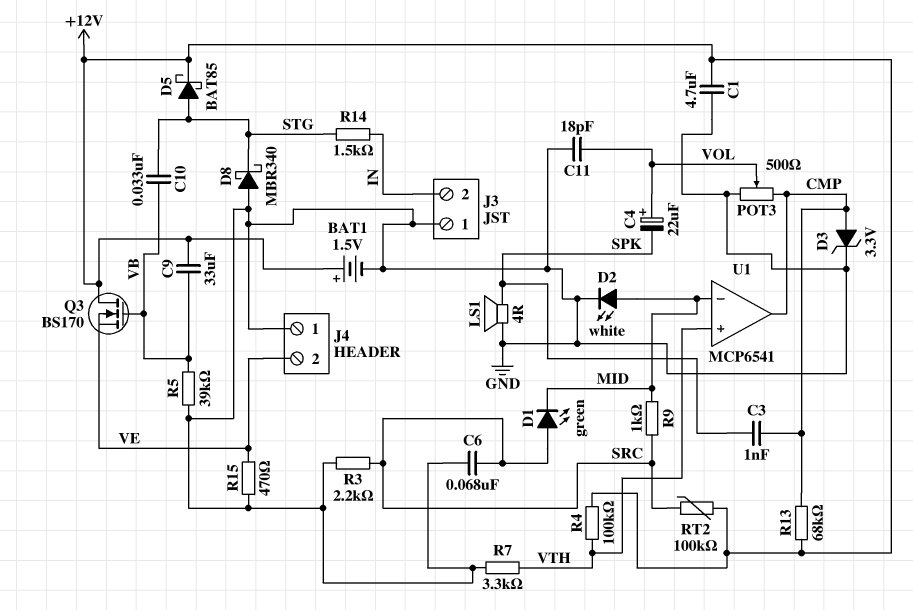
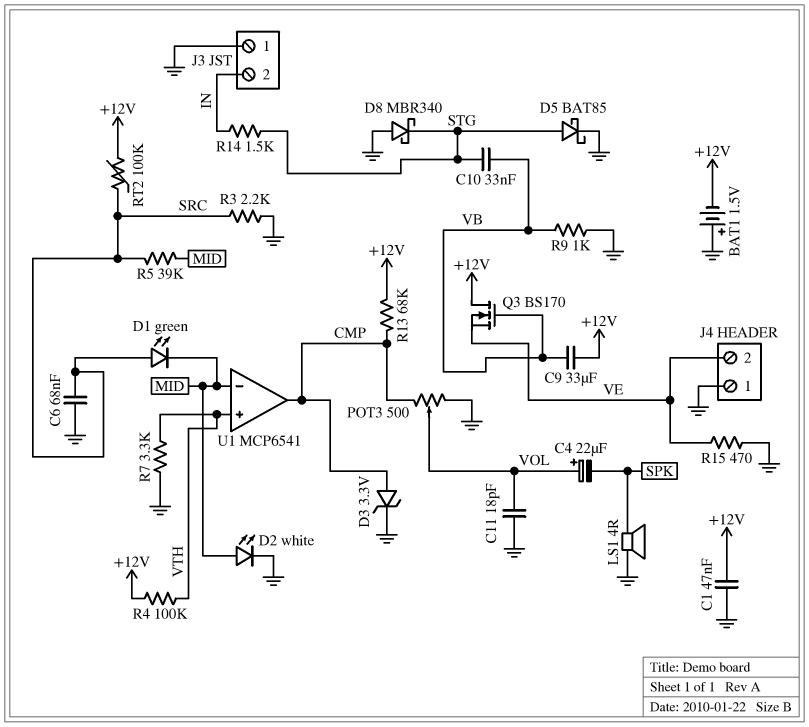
BAT1: 1.5V (plus +12V, minus GND) -> 1.5V (plus GND, minus +12V)
C1: 4.7uF (+12V, GND) -> 47nF (+12V, GND)
C3: 1nF (CMP, SPK) -> none
D5: schottky BAT85 (A STG, K +12V) -> schottky BAT85 (A STG, K GND)
R5: 39k (GND, VB) -> 39k (MID, SRC)
R9: 1k (MID, SRC) -> 1k (GND, VB)

